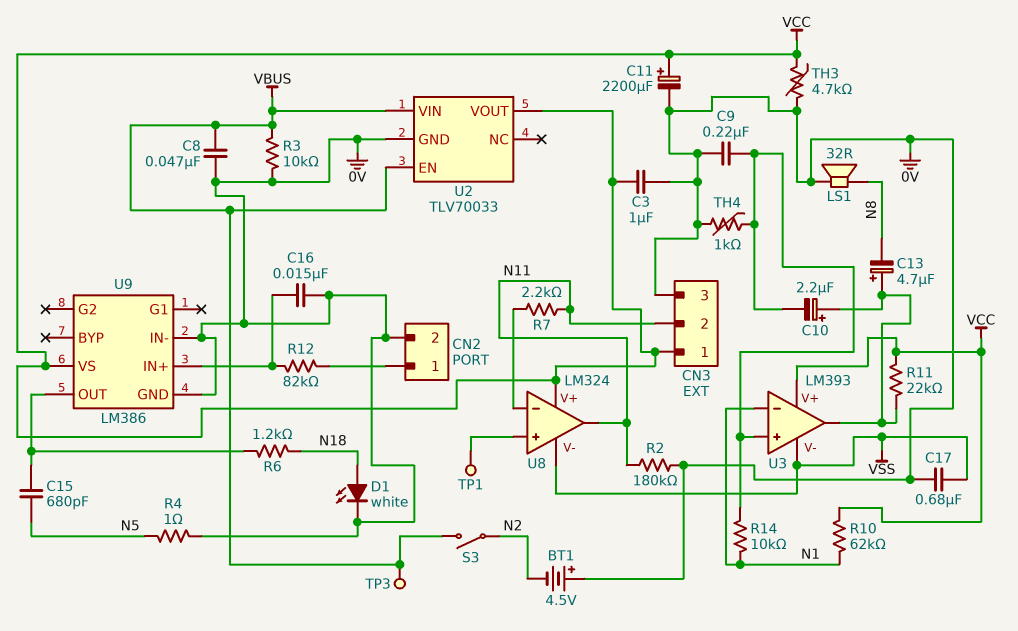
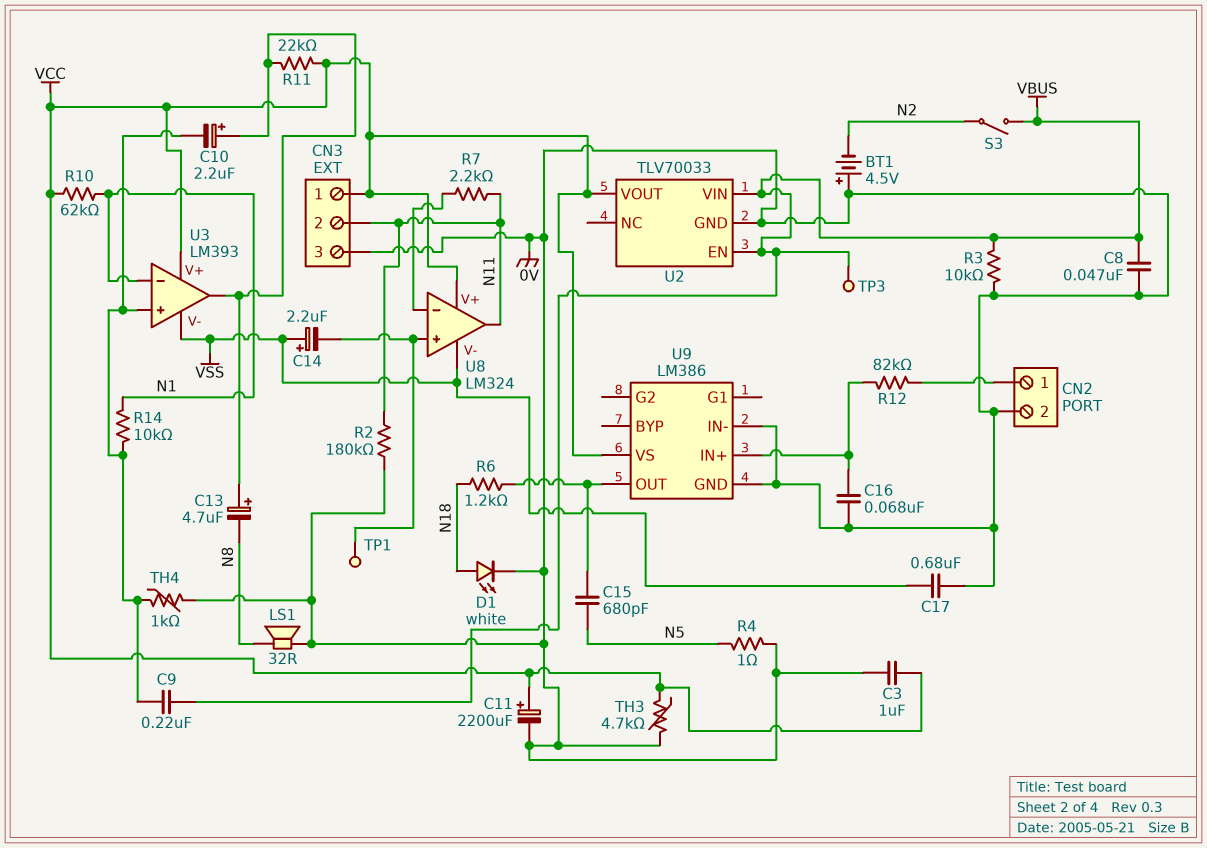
C9: 220nF (0V, U3/in+) -> 220nF (U3/in+, VBUS)
C14: none -> 2.2uF (plus VSS, minus U8/in+)
C16: 15nF (0V, U9/IN+) -> 68nF (0V, U9/IN+)

